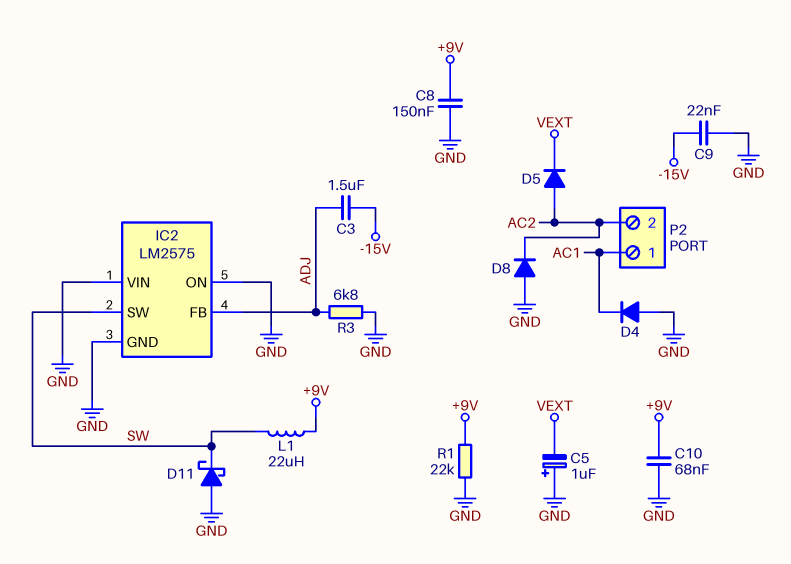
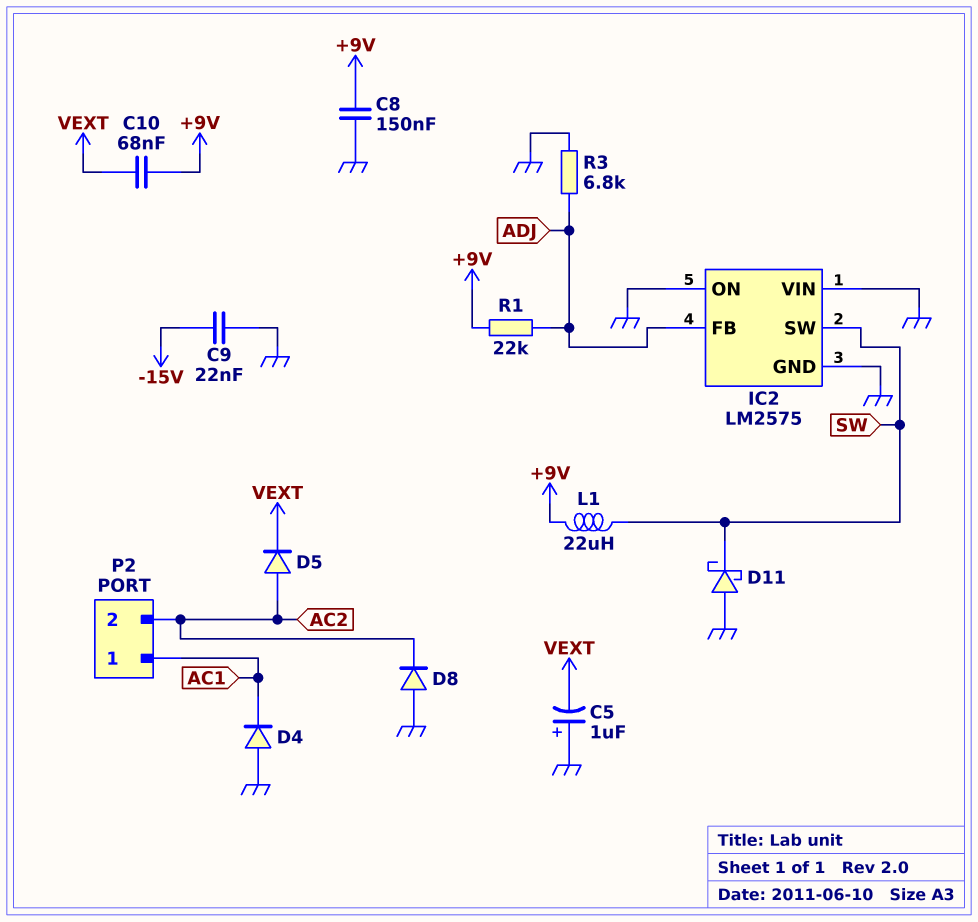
C3: 1.5uF (-15V, ADJ) -> none
C10: 68nF (+9V, GND) -> 68nF (+9V, VEXT)
R1: 22k (+9V, GND) -> 22k (+9V, ADJ)

